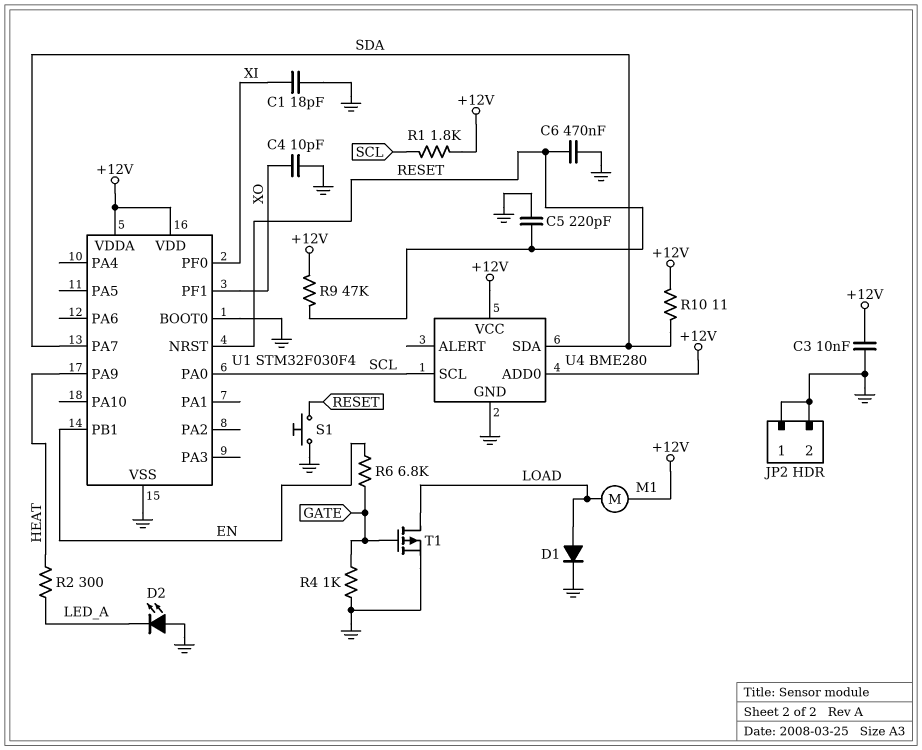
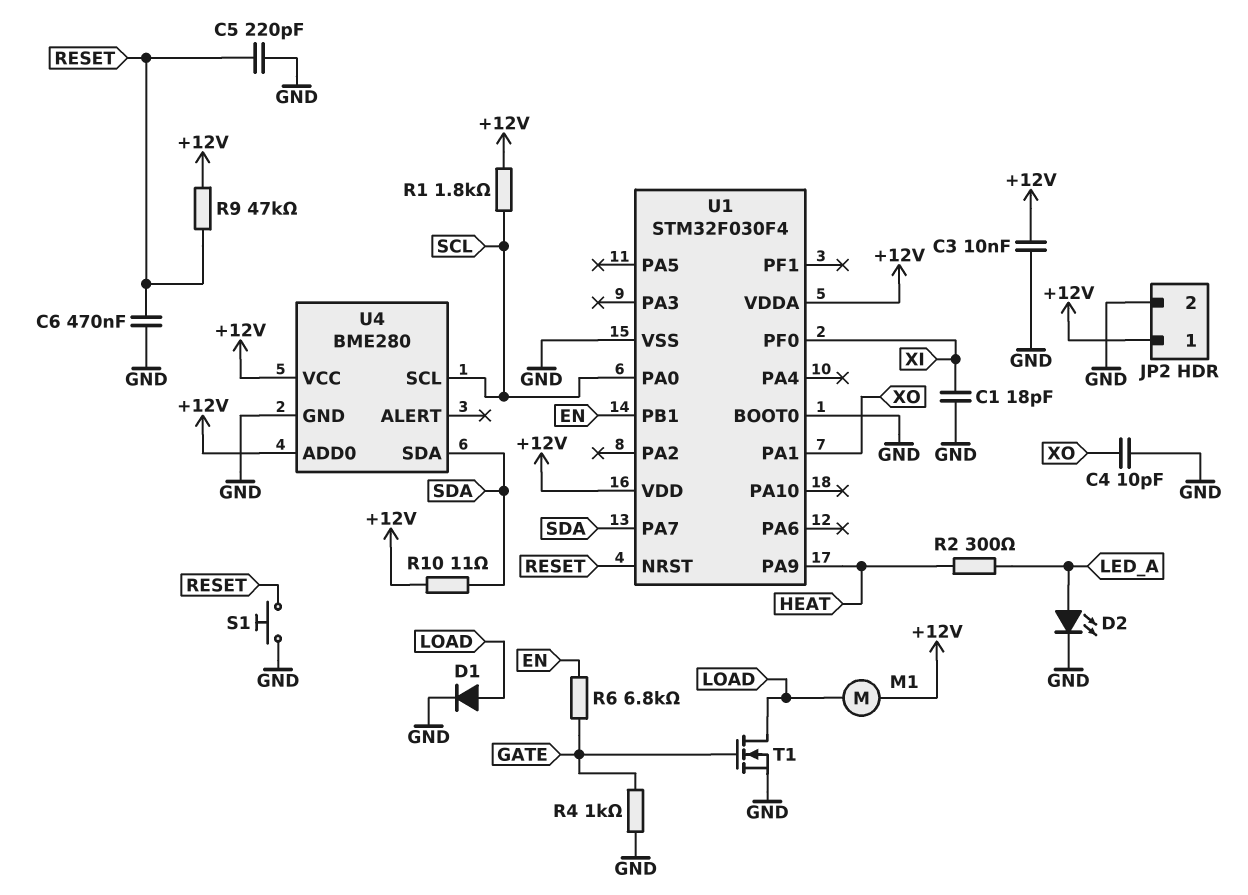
D2: LED (A GND, K LED_A) -> LED (A LED_A, K GND)
JP2 pin 1: GND -> +12V
T1: PMOS (G GATE, D LOAD, S GND) -> NMOS (G GATE, D LOAD, S GND)
U1 pin PA1: none -> XO
U1 pin PF1: XO -> none

